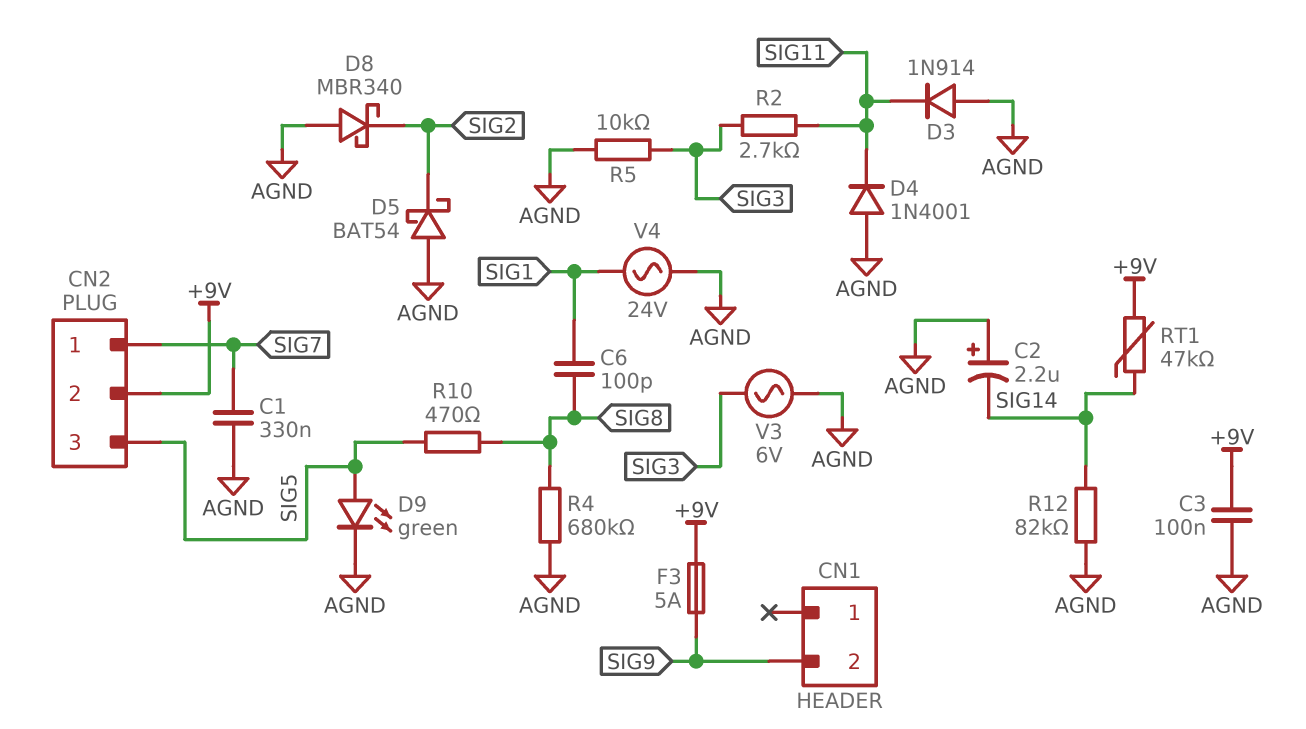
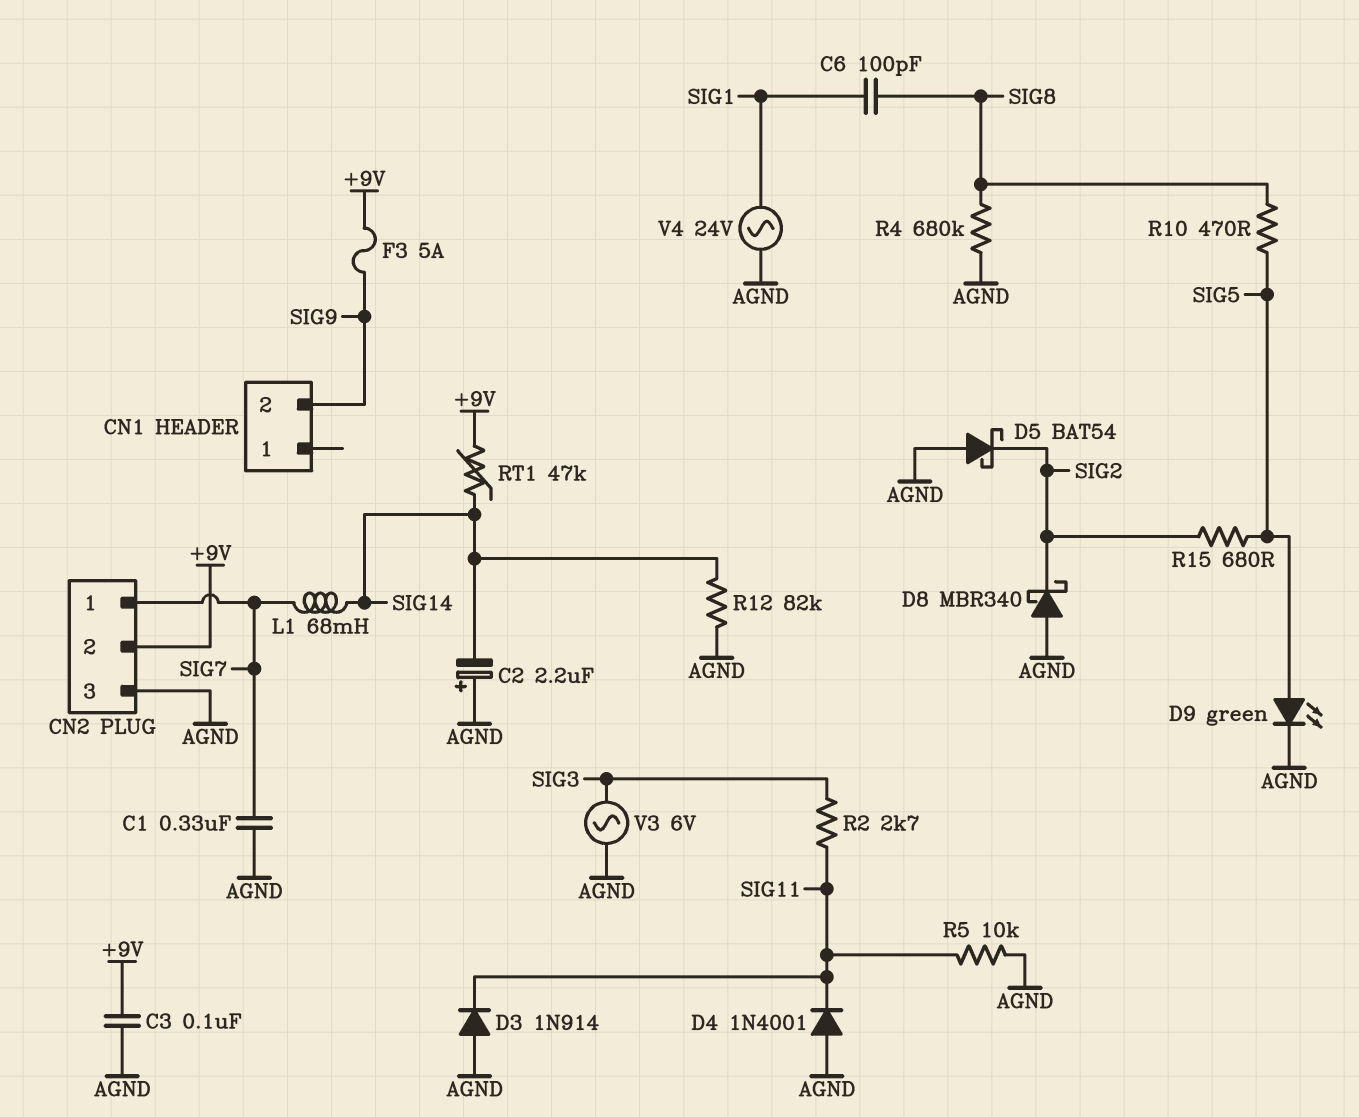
CN2 pin 3: SIG5 -> AGND
L1: none -> 68mH (SIG7, SIG14)
R5: 10k (AGND, SIG3) -> 10k (AGND, SIG11)
R15: none -> 680 (SIG2, SIG5)

